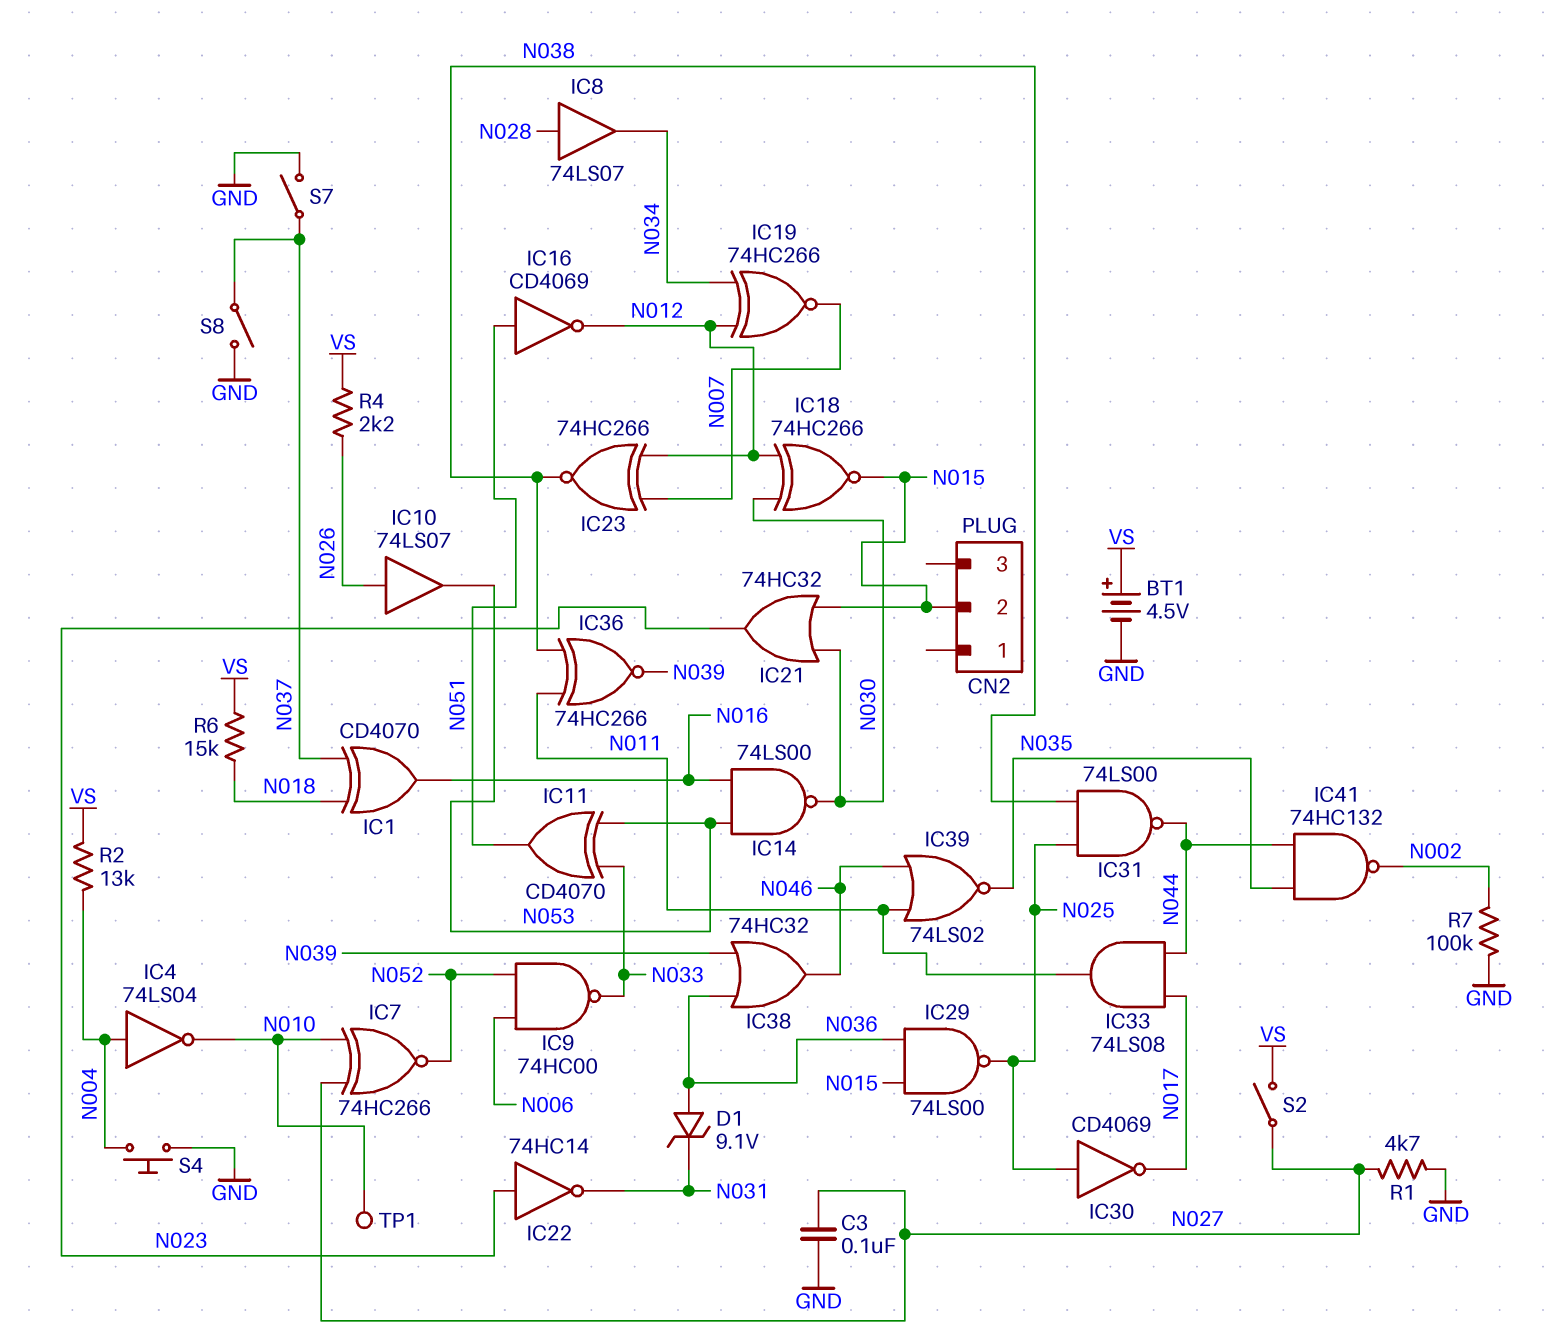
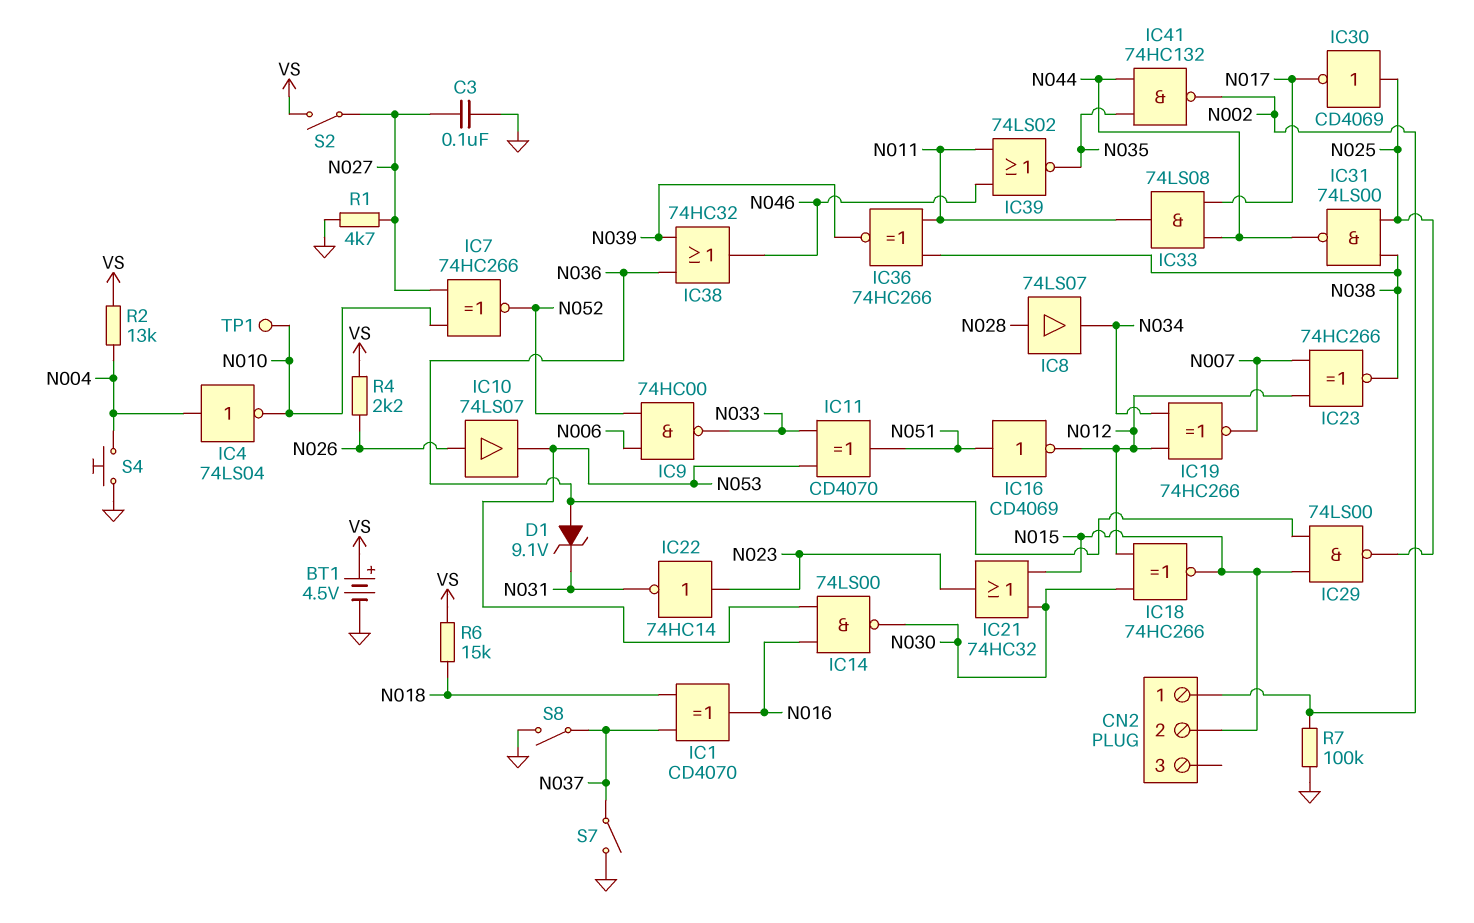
CN2 pin 1: none -> N002

